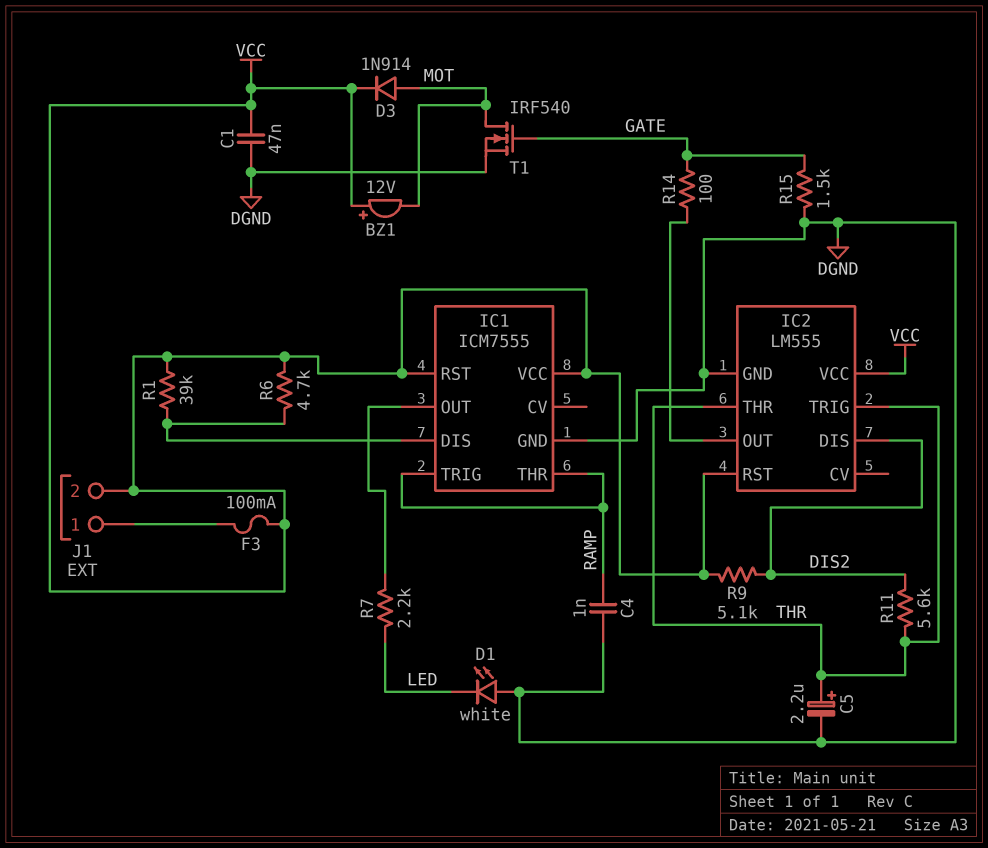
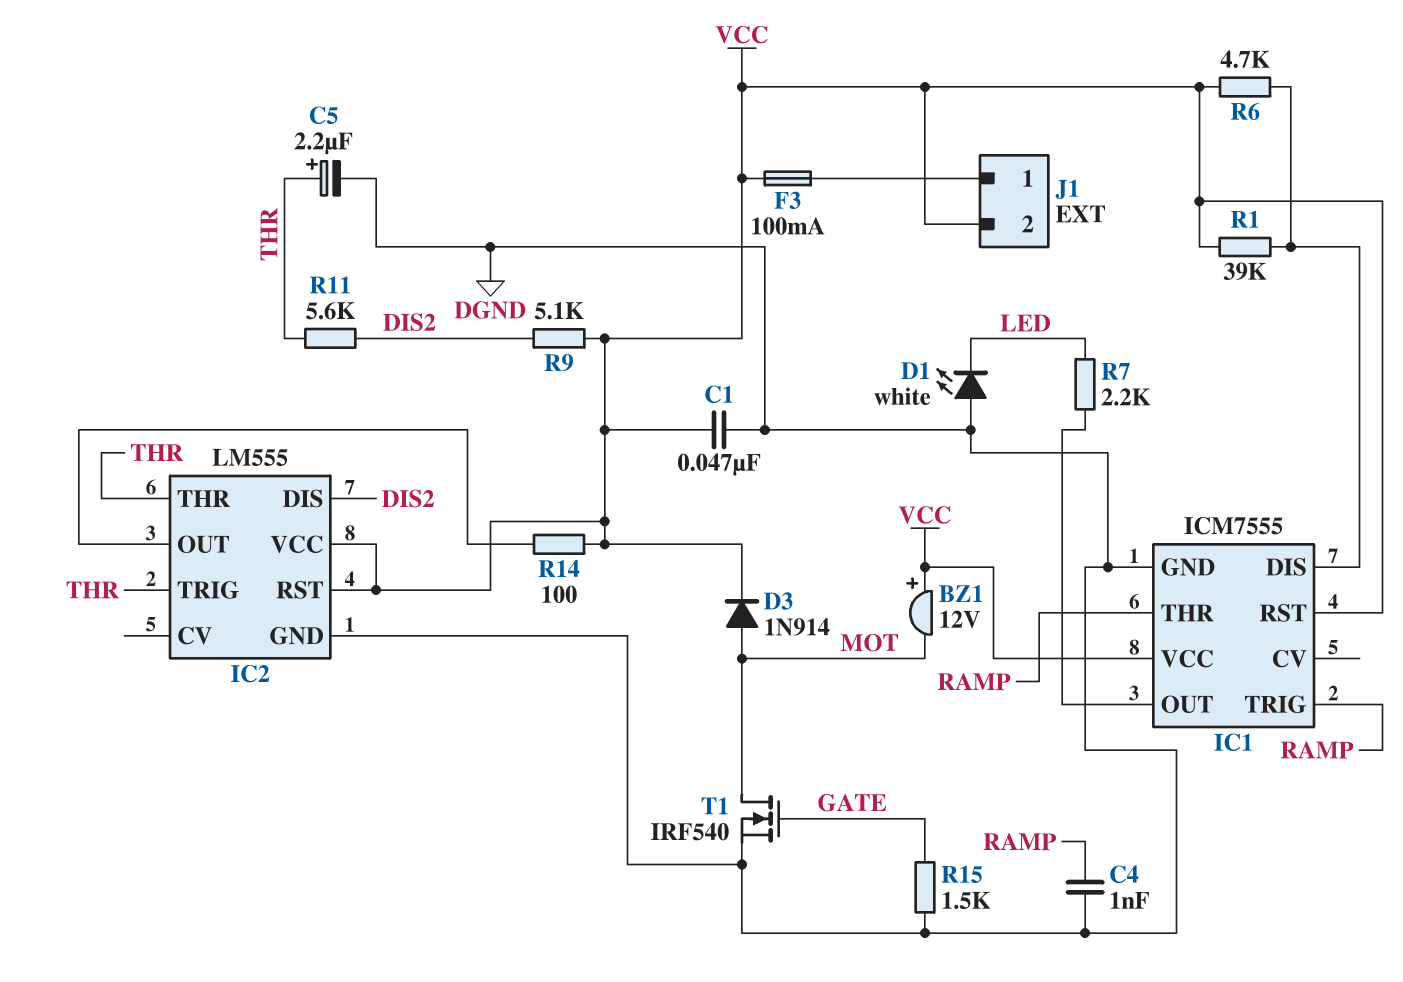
R14: 100 (GATE, IC2/OUT) -> 100 (IC2/OUT, VCC)

